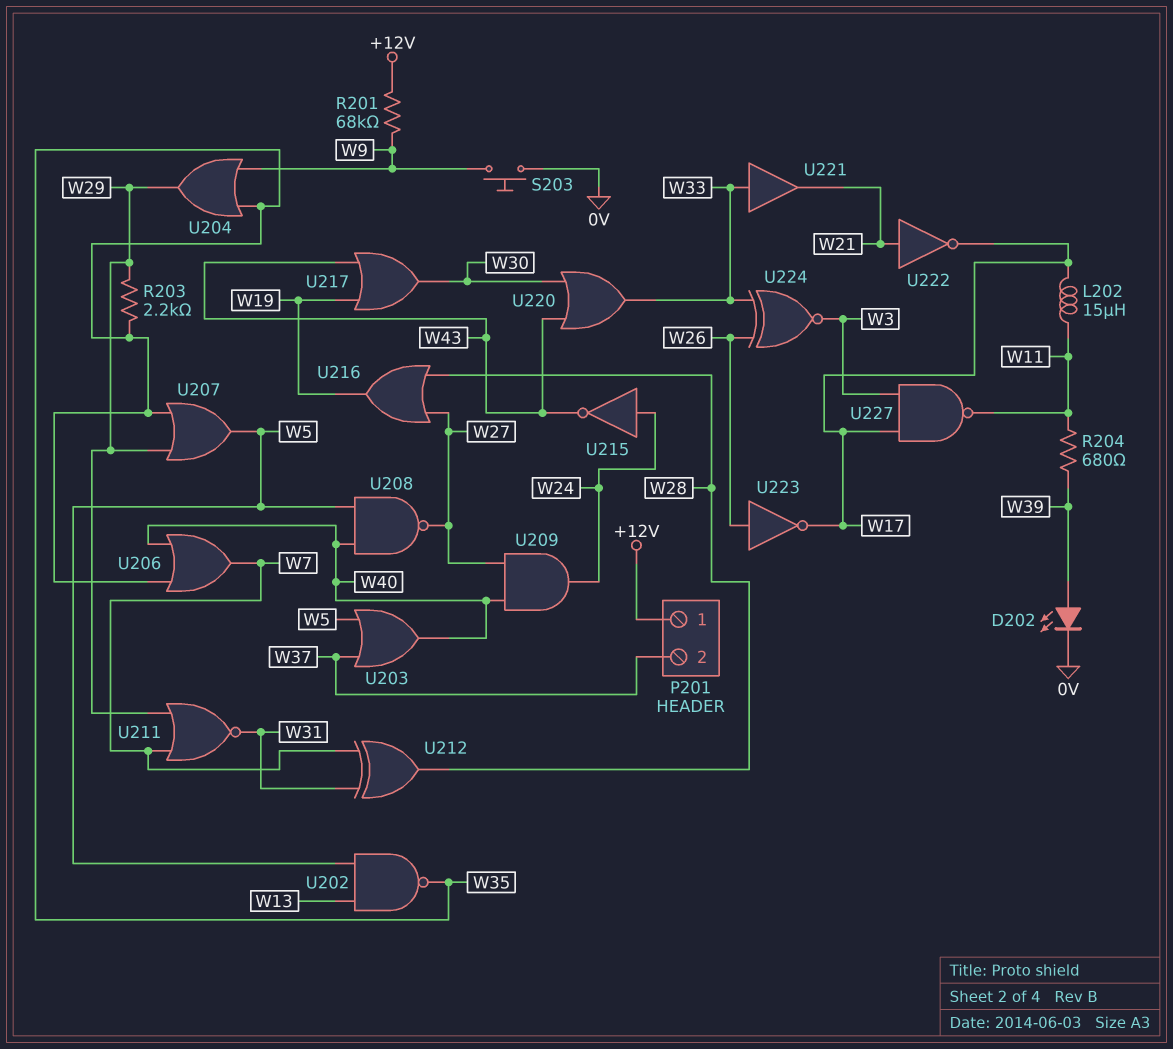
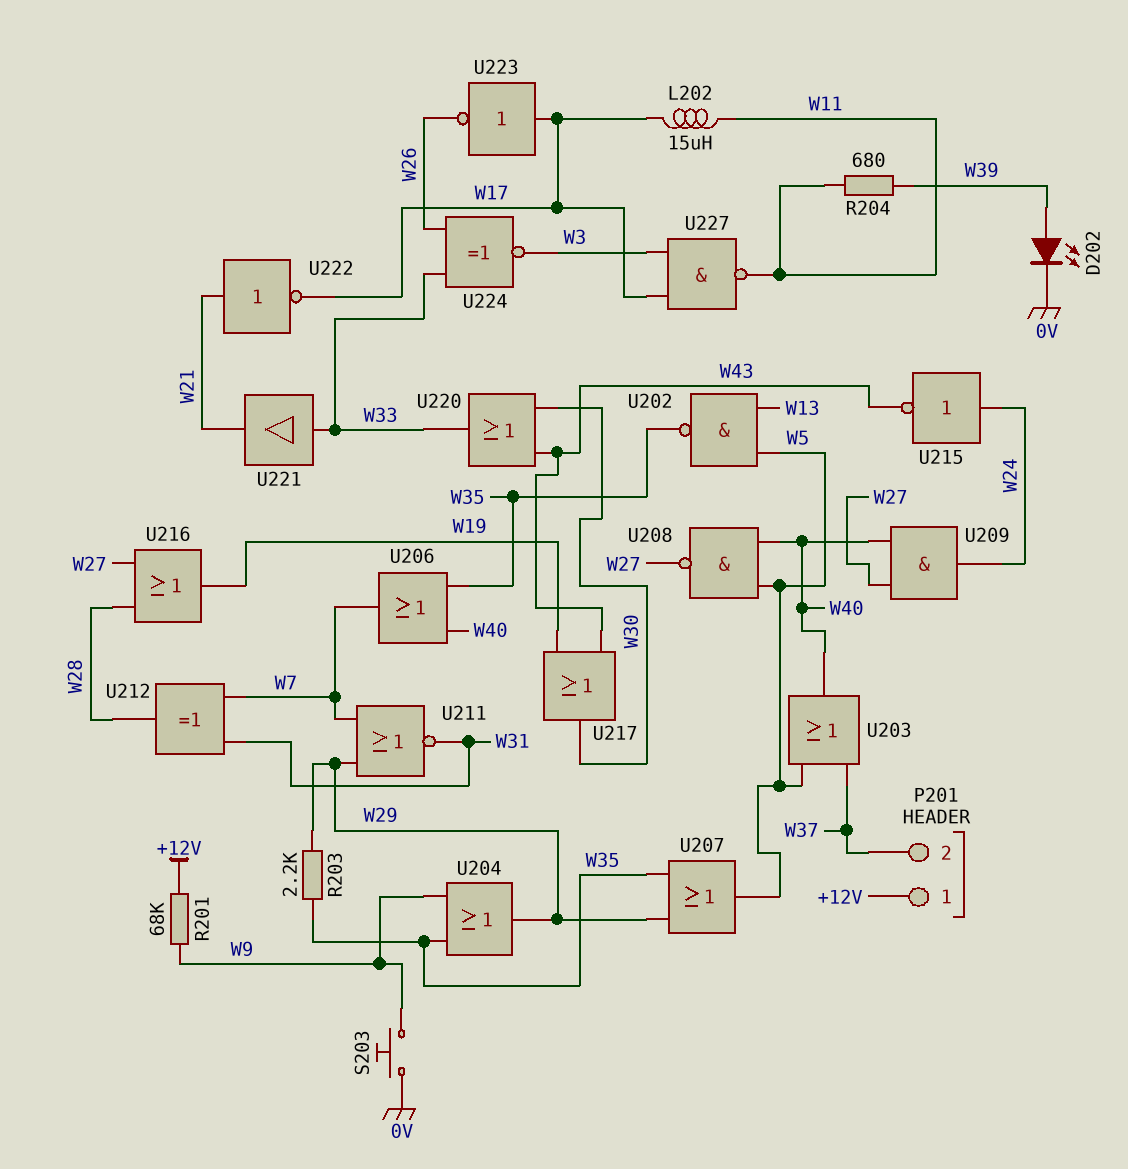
U223: NOT (in W26, out W17) -> NOT (in W17, out W26)

